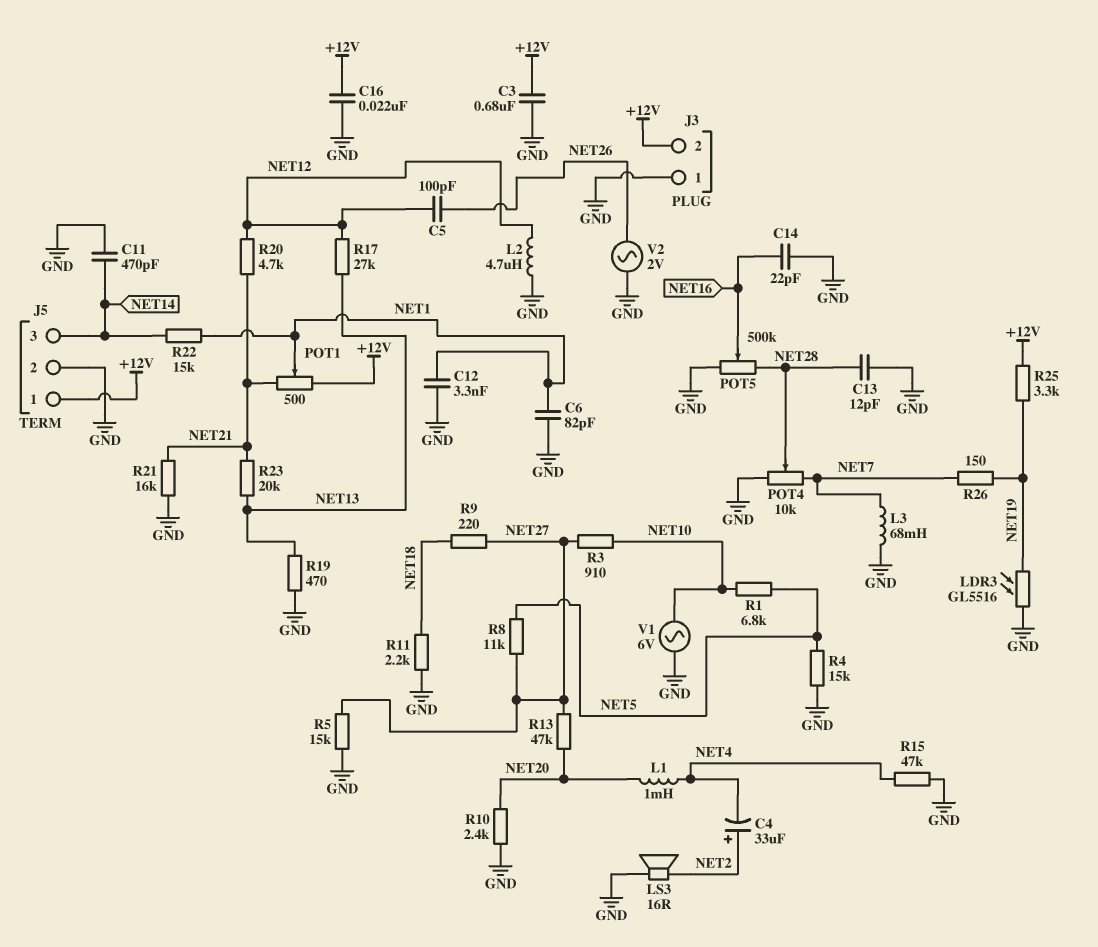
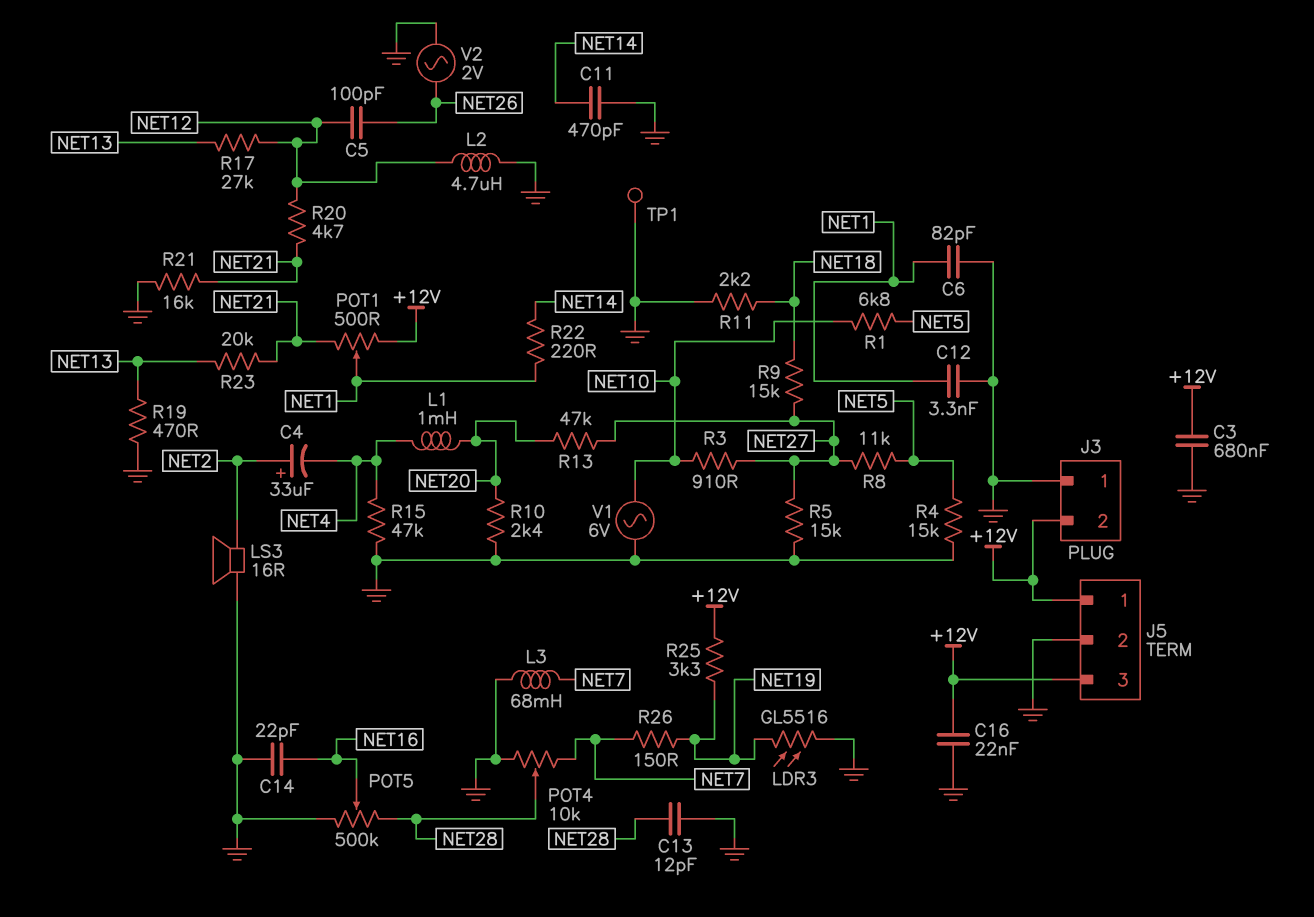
J5 pin 3: NET14 -> +12V
R9: 220 (NET18, NET27) -> 15k (NET18, NET27)
R22: 15k (NET1, NET14) -> 220 (NET1, NET14)
TP1: none -> test point (GND)

